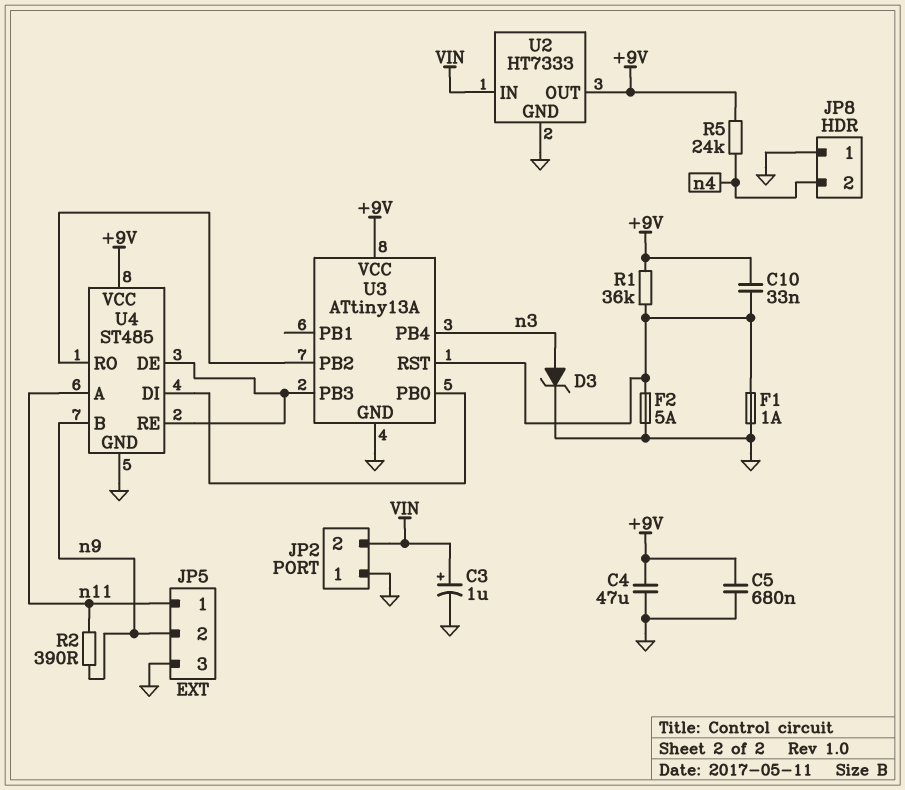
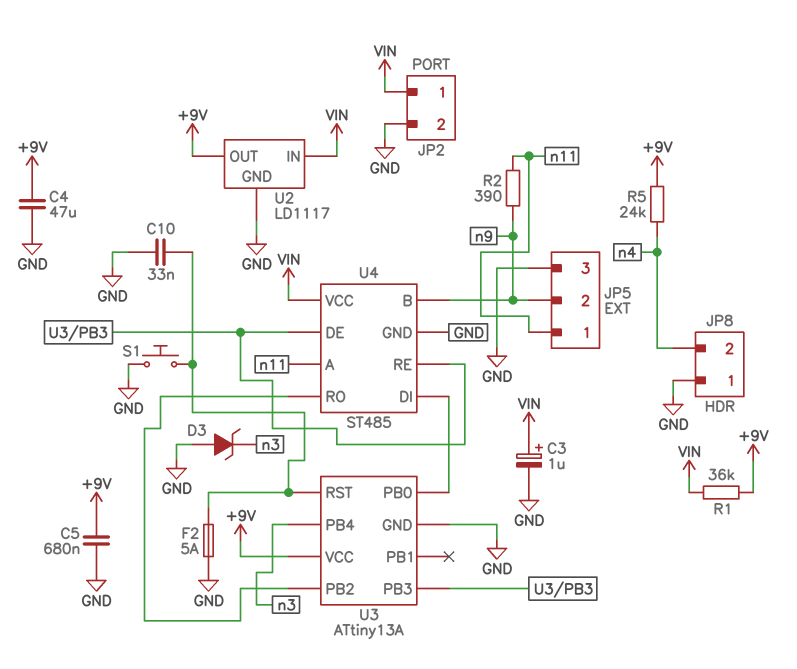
C10: 33nF (+9V, U3/RST) -> 33nF (GND, U3/RST)
D3: zener (A n3, K GND) -> zener (A GND, K n3)
F1: 1A (GND, U3/RST) -> none
JP2 pin 1: GND -> VIN
JP2 pin 2: VIN -> GND
R1: 36k (+9V, U3/RST) -> 36k (+9V, VIN)
S1: none -> button (GND, U3/RST)
U2: HT7333 -> LD1117
U4 pin VCC: +9V -> VIN

